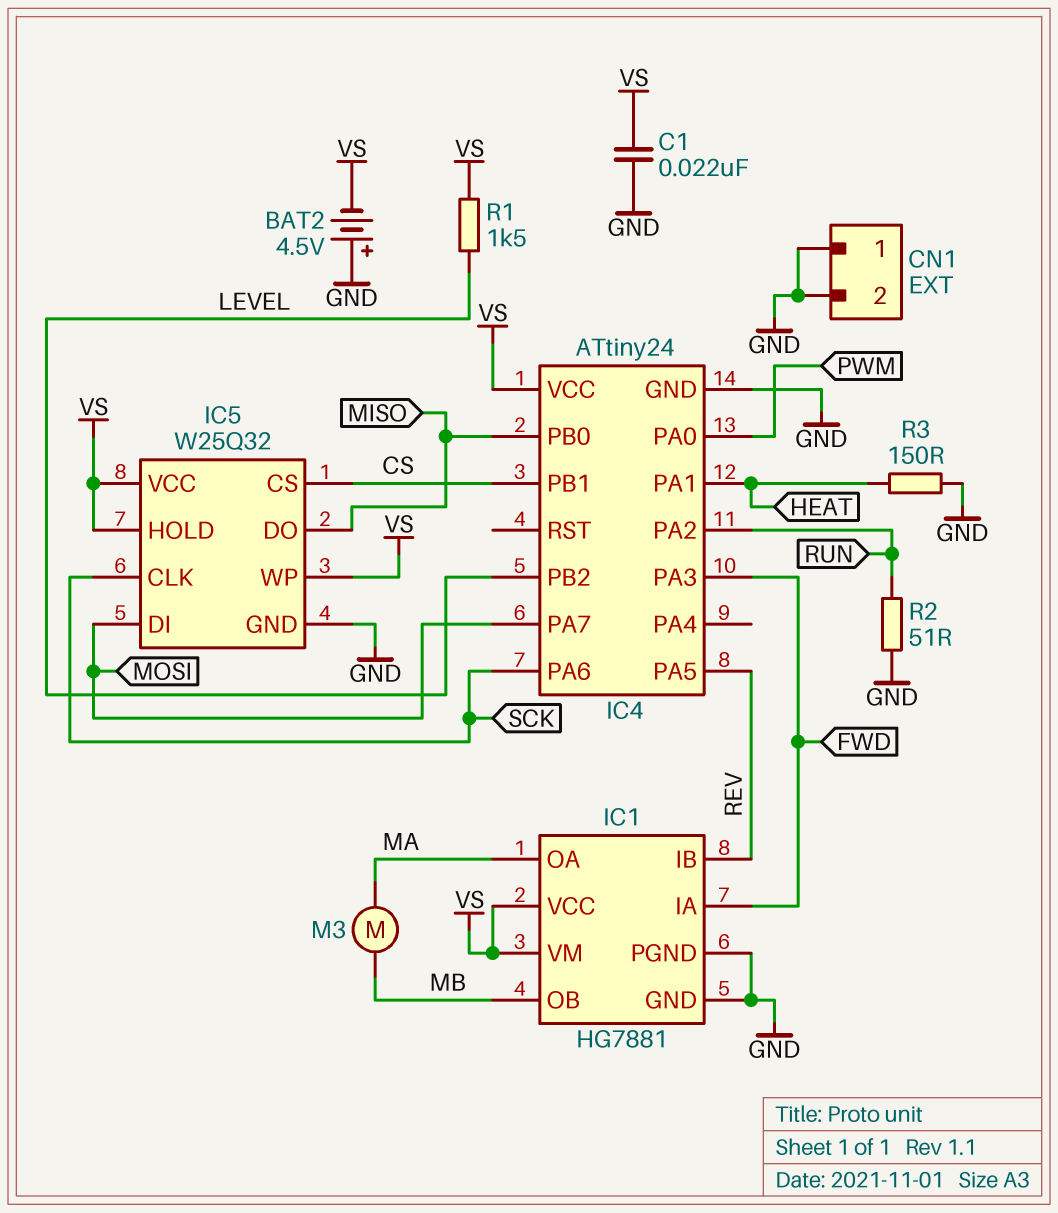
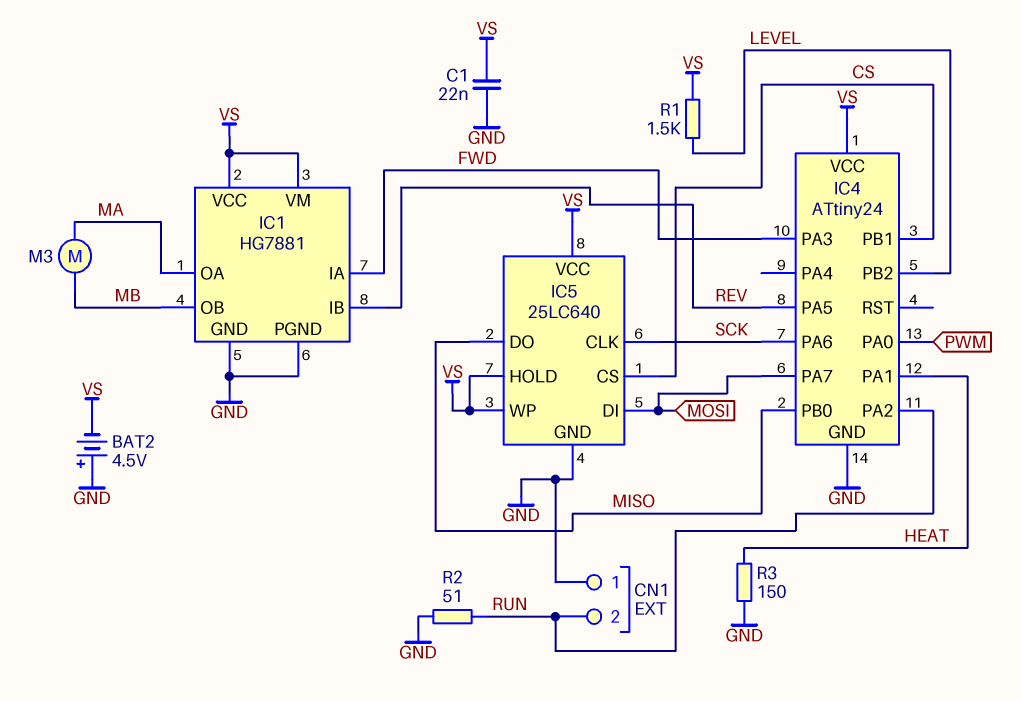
CN1 pin 2: GND -> RUN
IC5: W25Q32 -> 25LC640

